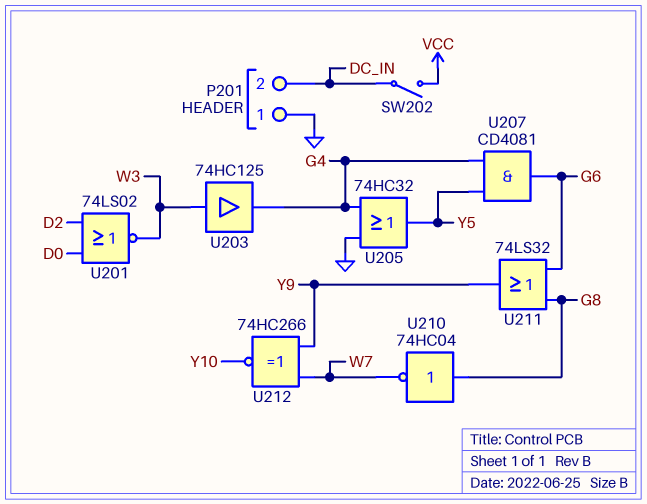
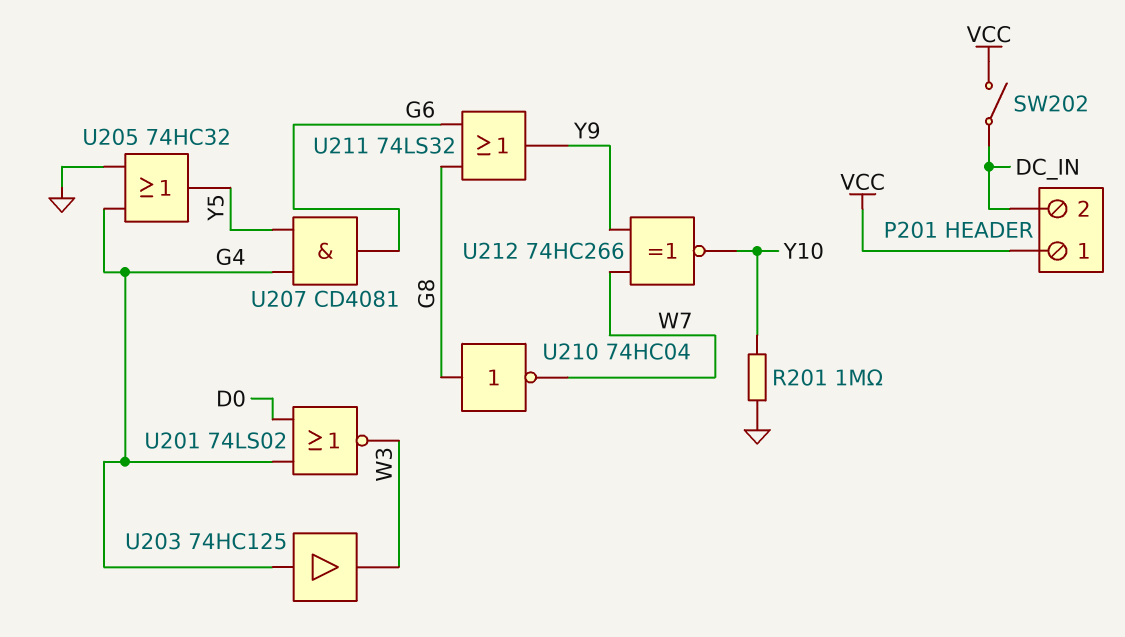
P201 pin 1: GND -> VCC
R201: none -> 1M (GND, Y10)
U201: NOR 74LS02 (in D0, in D2, out W3) -> NOR 74LS02 (in D0, in G4, out W3)
U203: buffer 74HC125 (in W3, out G4) -> buffer 74HC125 (in G4, out W3)

